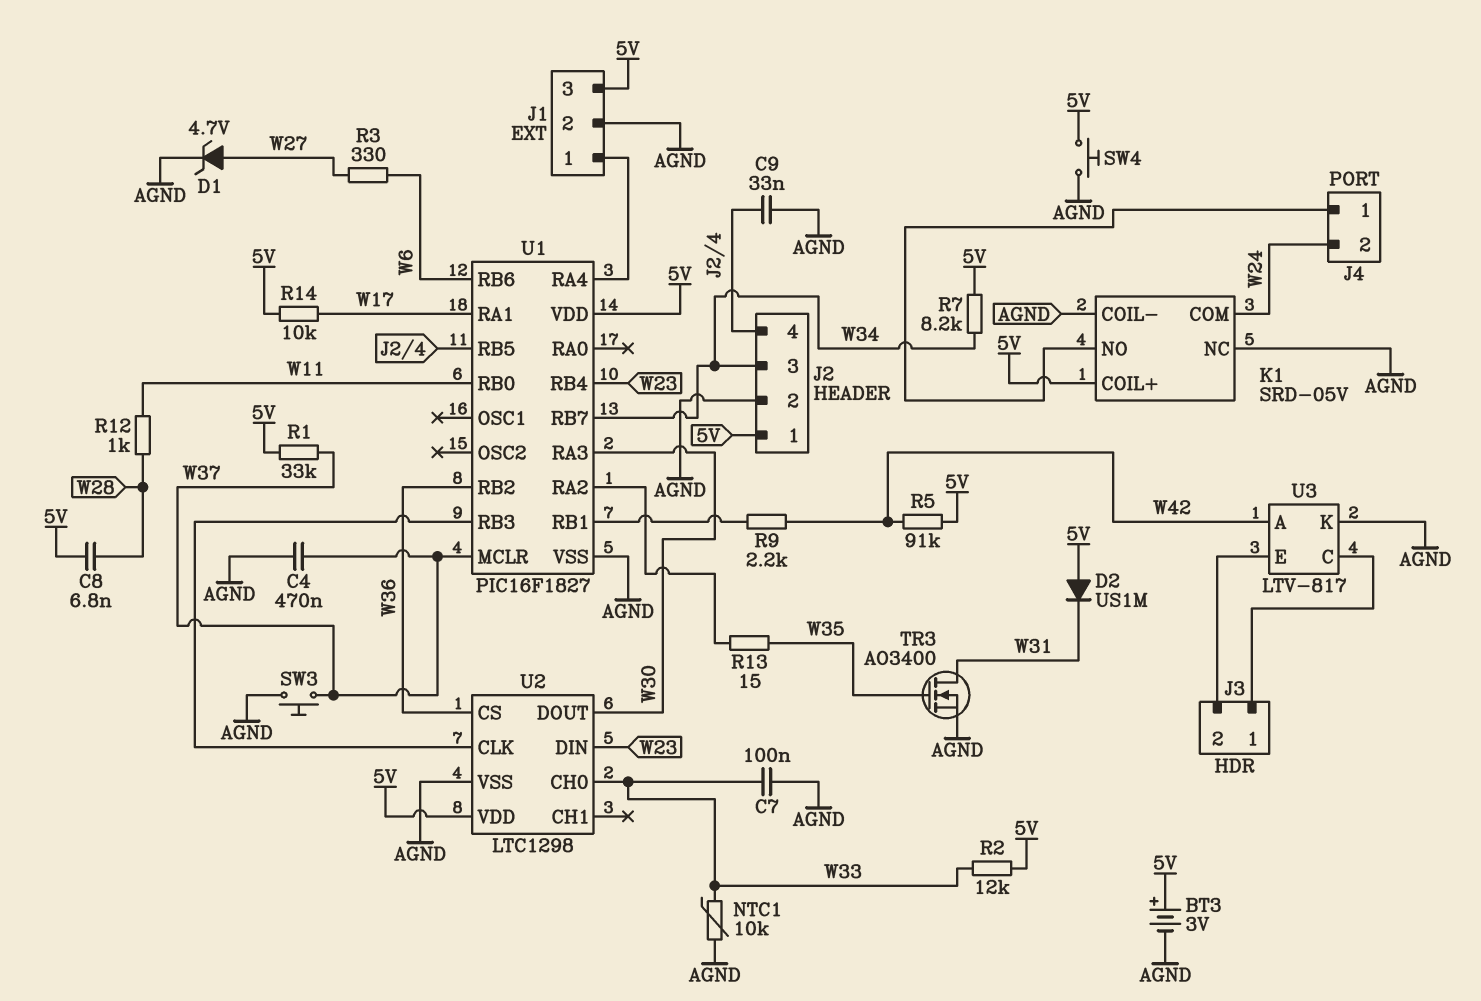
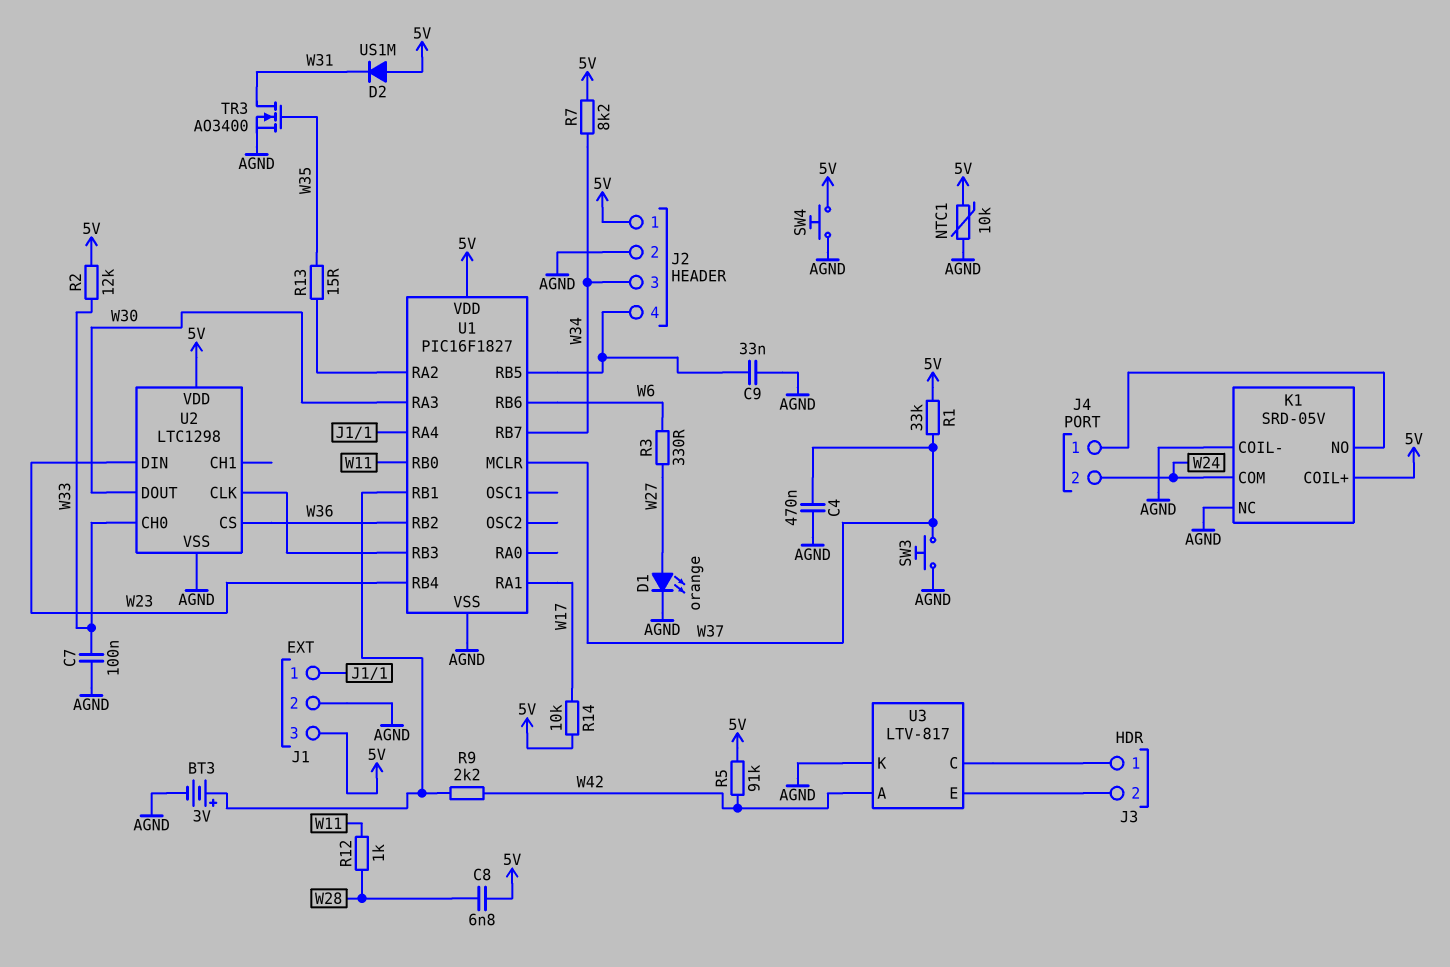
BT3: 3V (plus 5V, minus AGND) -> 3V (plus U1/RB1, minus AGND)
D1: zener 4.7V (A W27, K AGND) -> LED orange (A W27, K AGND)
NTC1: 10k (AGND, W33) -> 10k (5V, AGND)

